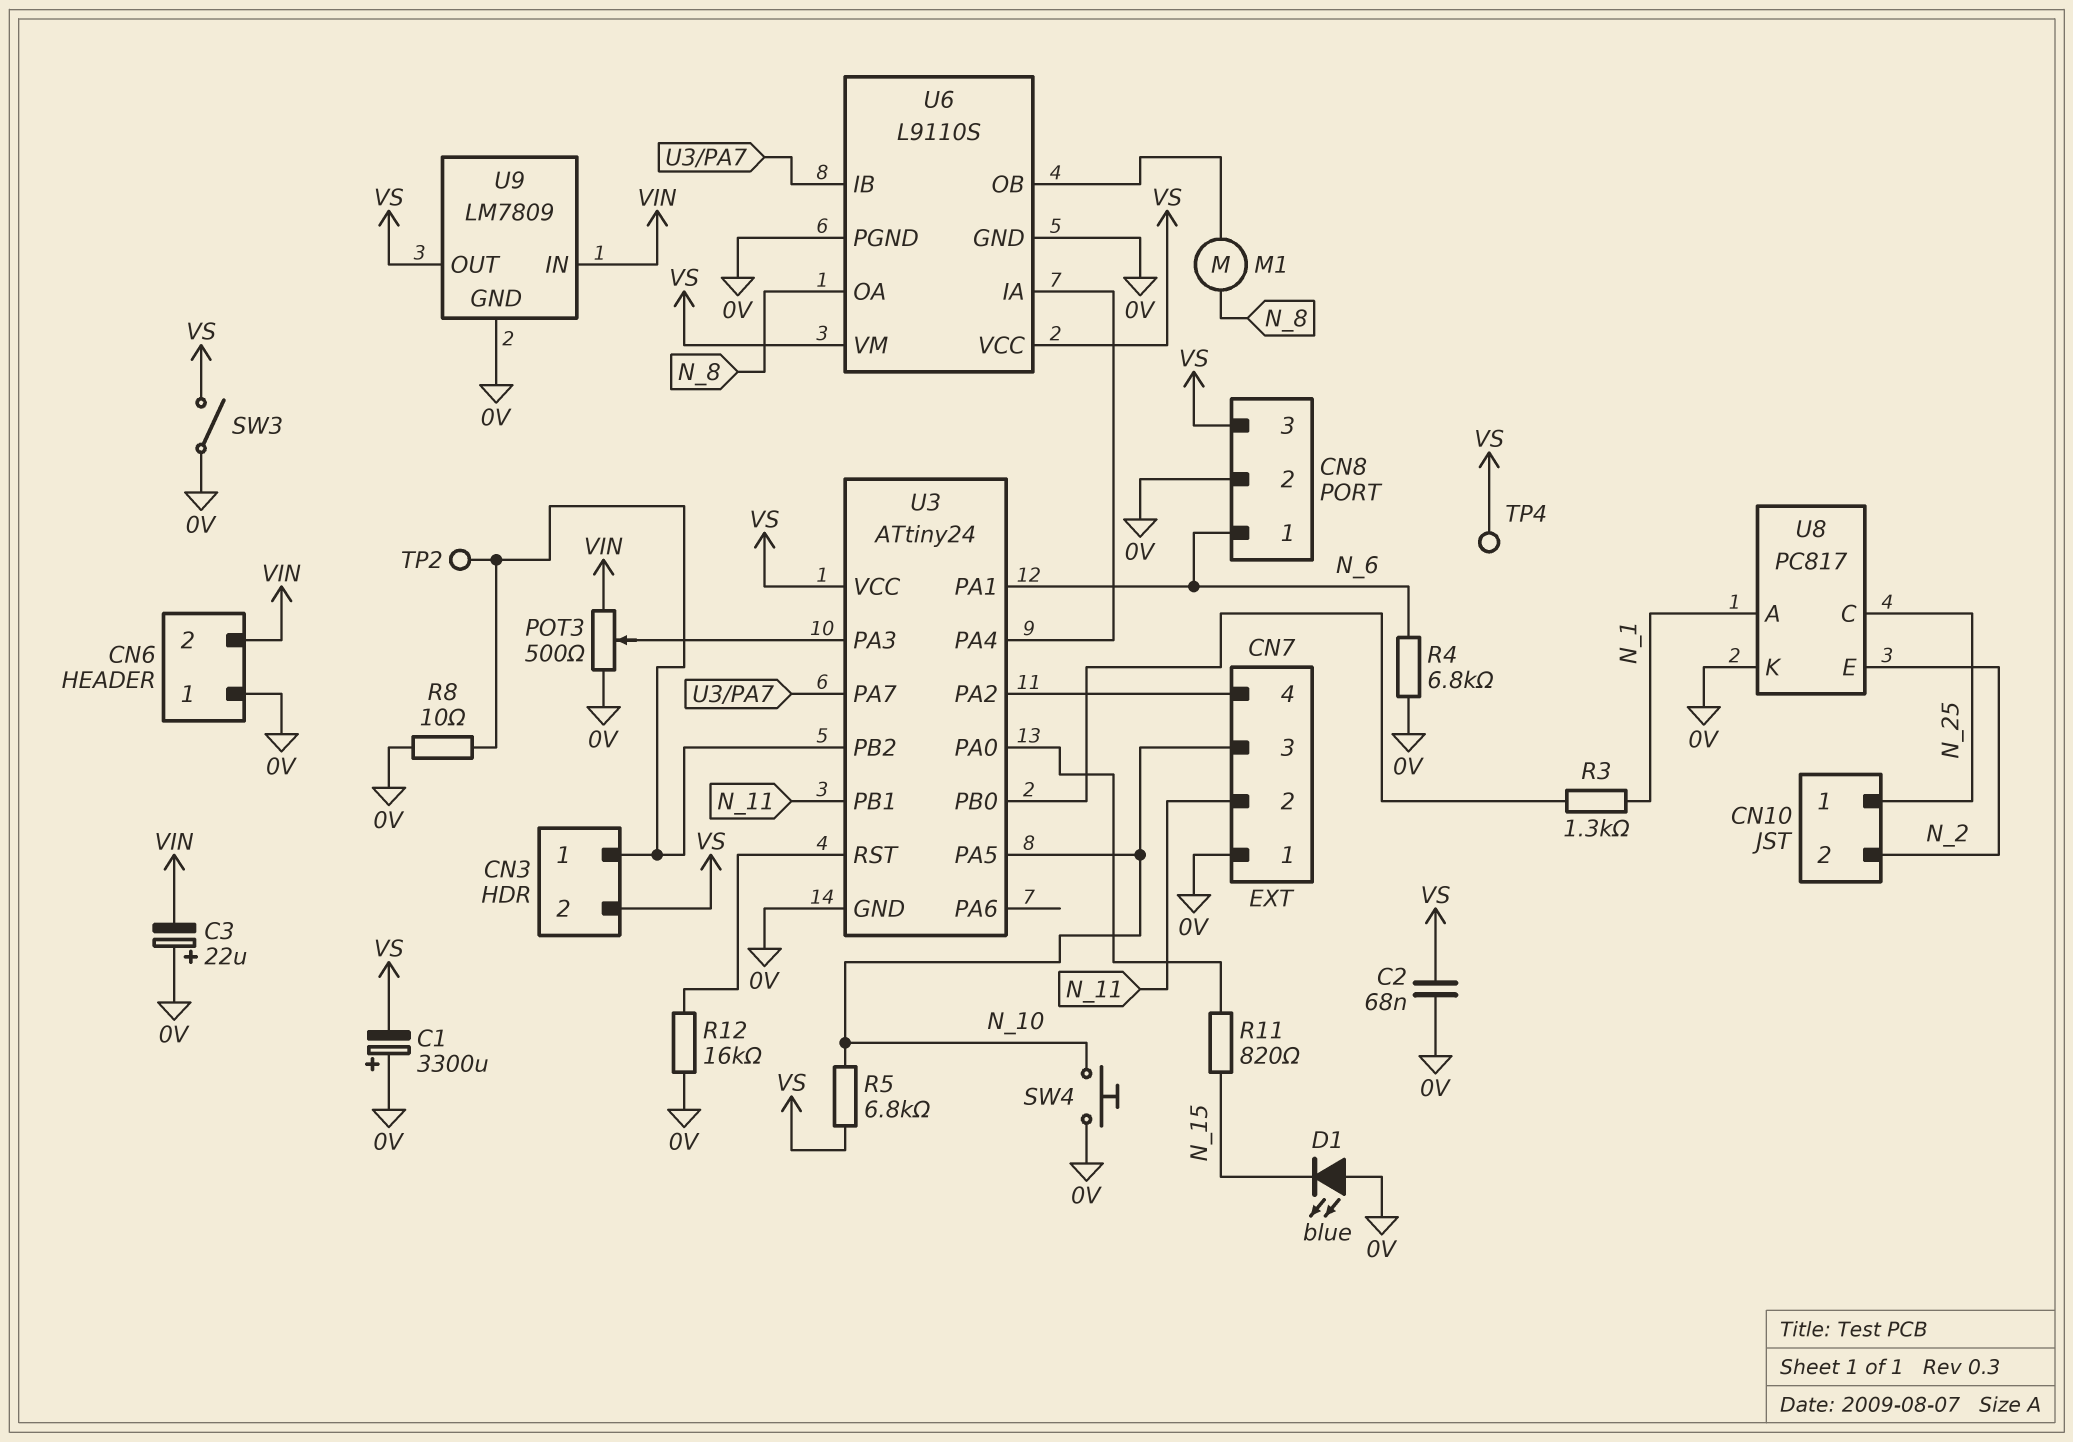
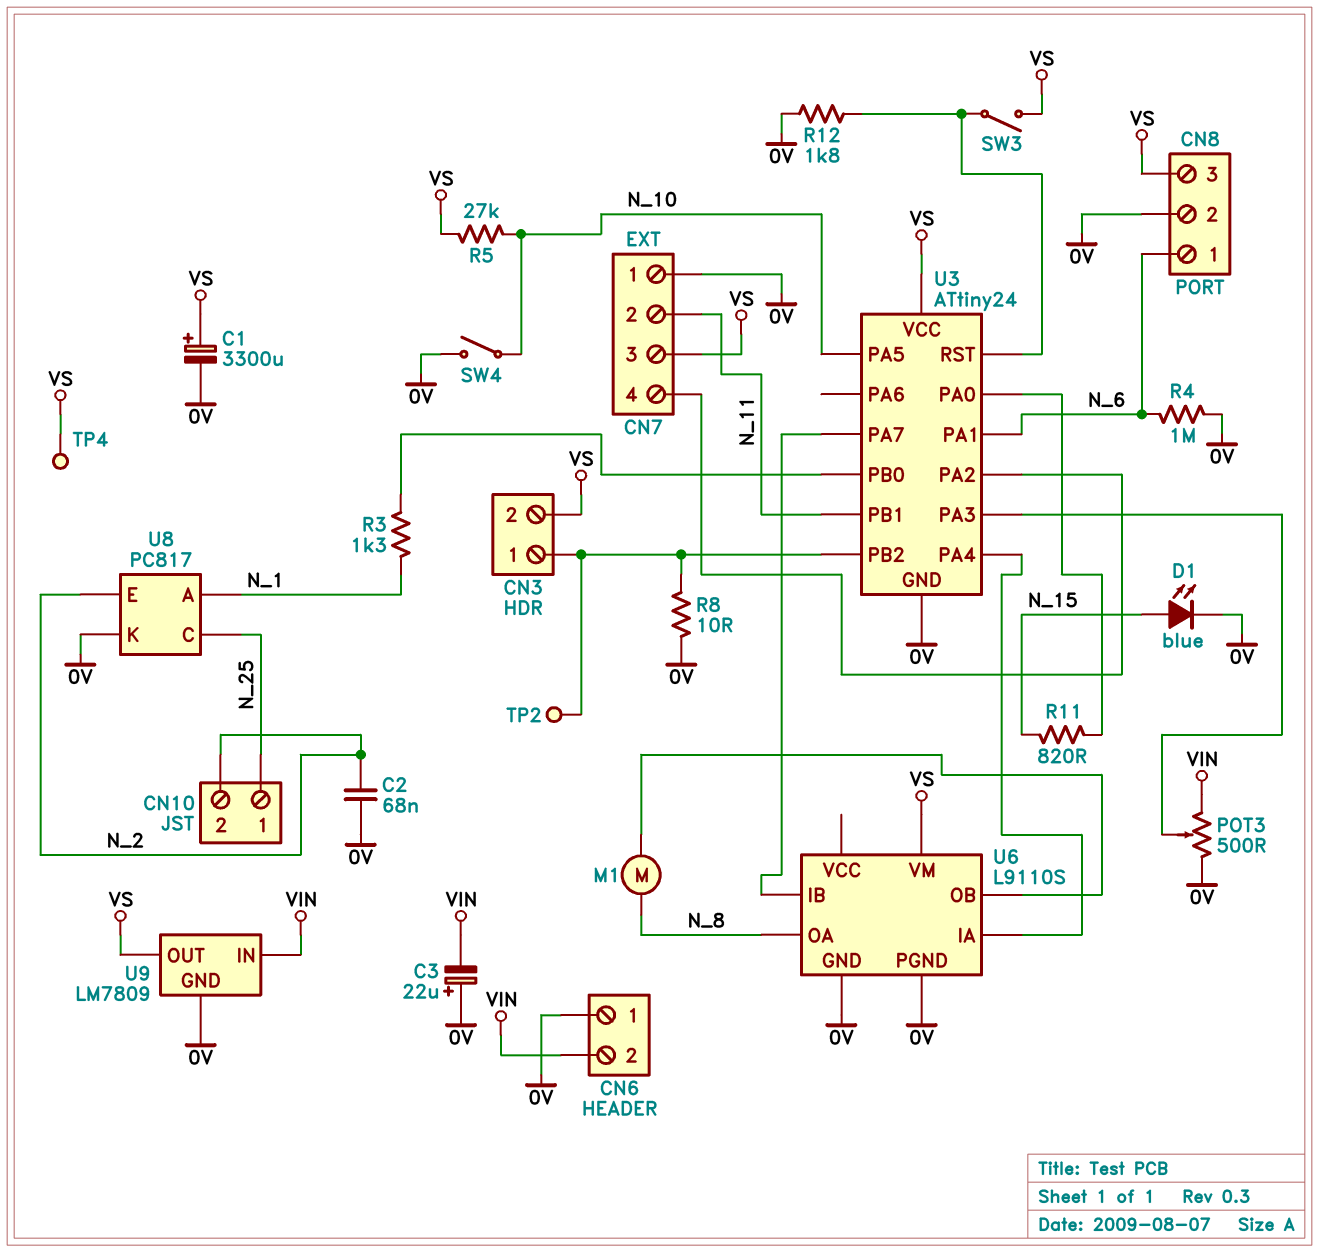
C1: 3300uF (plus 0V, minus VS) -> 3300uF (plus VS, minus 0V)
C2: 68nF (0V, VS) -> 68nF (0V, N_2)
CN7 pin 3: N_10 -> VS
D1: LED blue (A 0V, K N_15) -> LED blue (A N_15, K 0V)
R4: 6.8k (0V, N_6) -> 1M (0V, N_6)
R5: 6.8k (N_10, VS) -> 27k (N_10, VS)
R12: 16k (0V, U3/RST) -> 1.8k (0V, U3/RST)
SW3: switch (0V, VS) -> switch (U3/RST, VS)
SW4: button (0V, N_10) -> switch (0V, N_10)
U6 pin VCC: VS -> none

